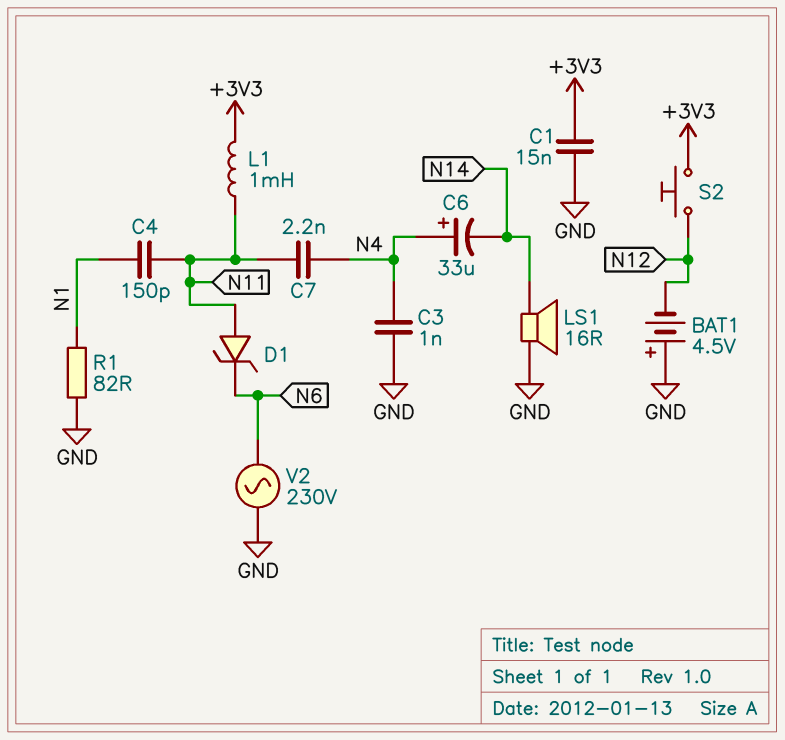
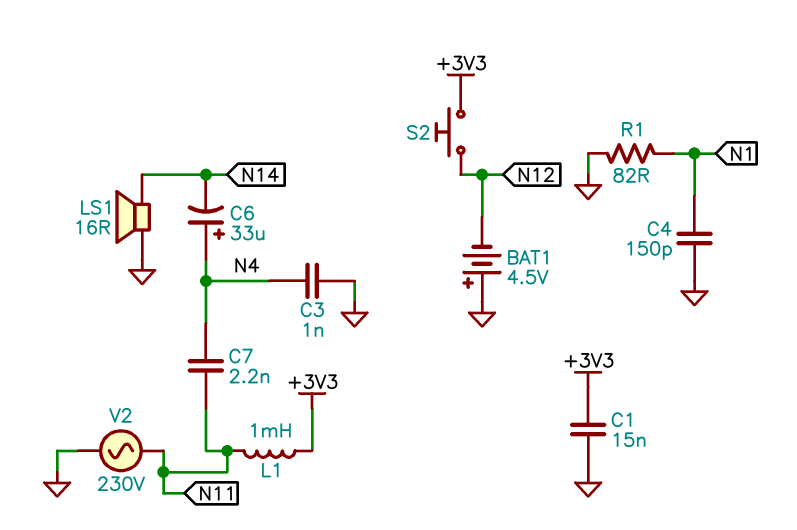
C4: 150pF (N1, N11) -> 150pF (GND, N1)
D1: zener (A N11, K N6) -> none
V2: AC 230V (GND, N6) -> AC 230V (GND, N11)

